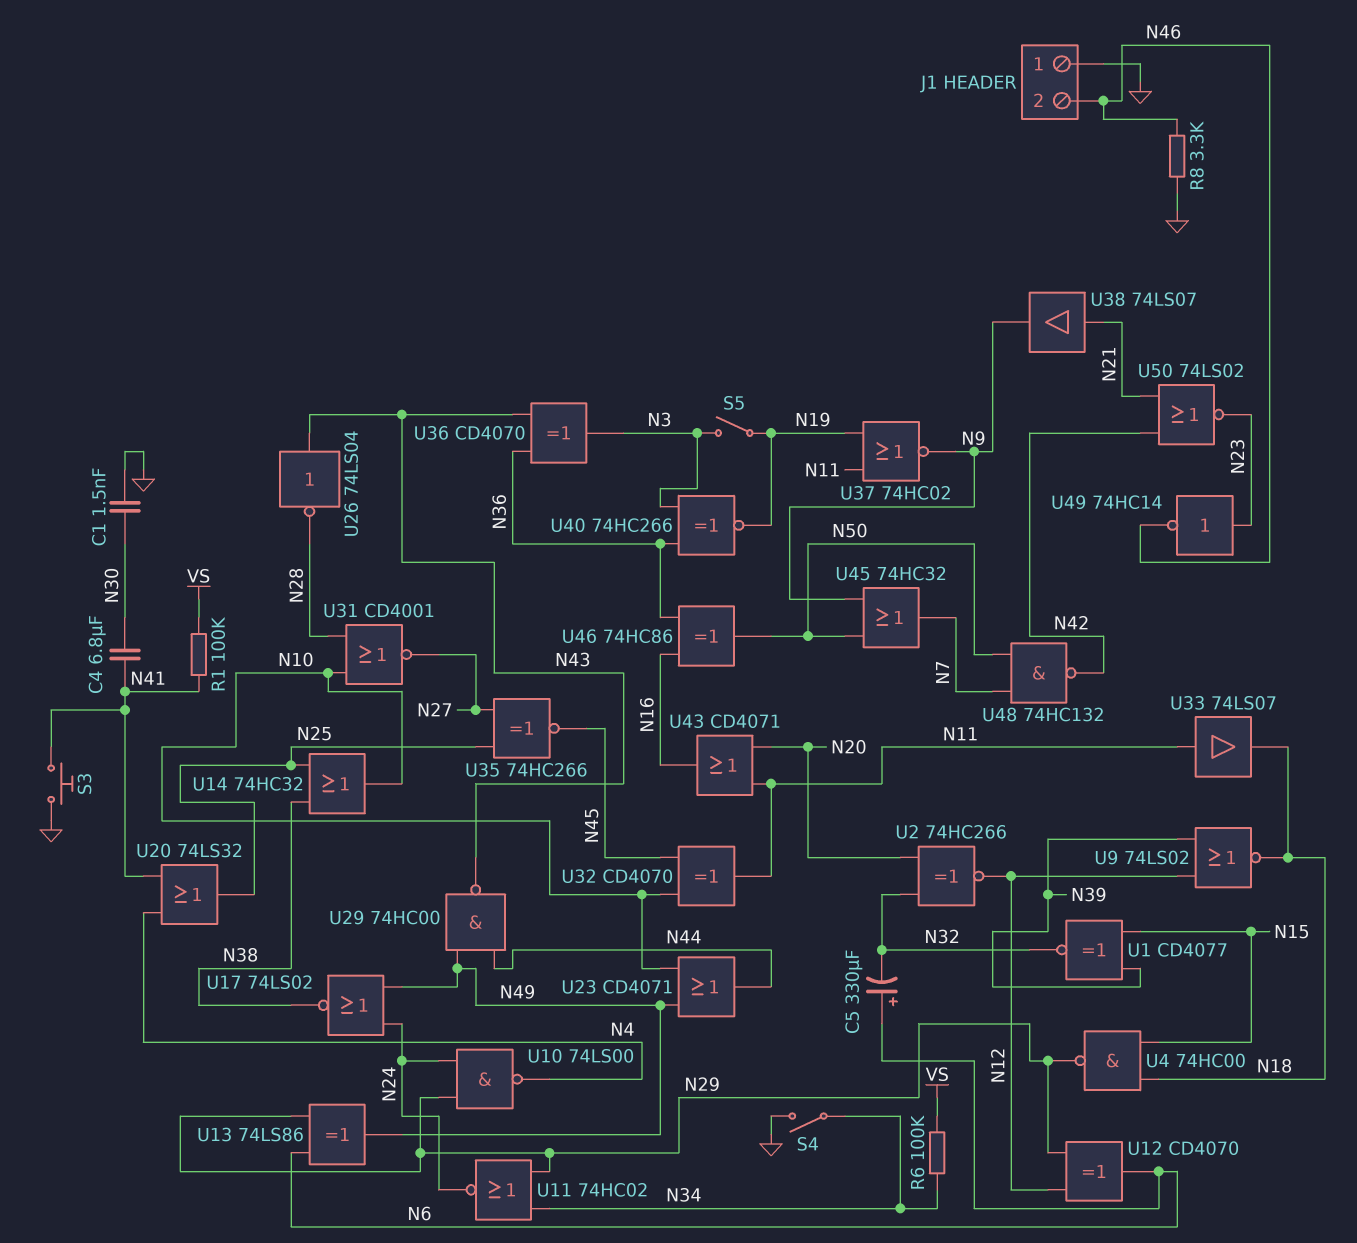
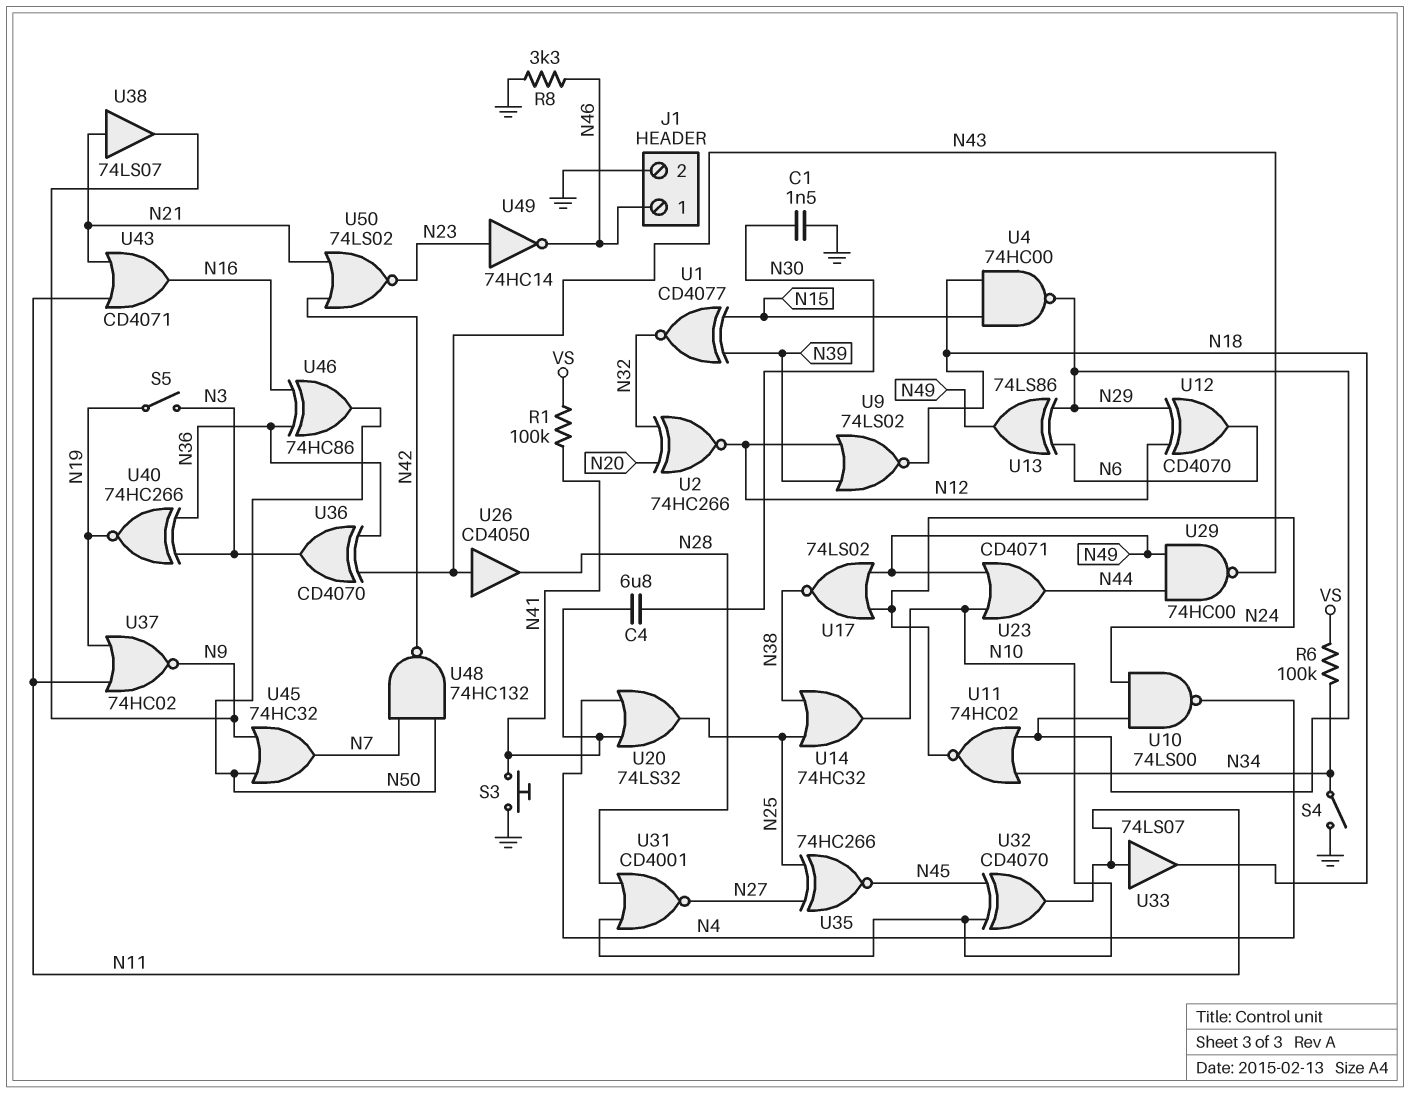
C5: 330uF (plus N6, minus N32) -> none
J1 pin 1: GND -> N46
J1 pin 2: N46 -> GND
U26: NOT 74LS04 (in N43, out N28) -> buffer CD4050 (in N43, out N28)
U43: OR CD4071 (in N11, in N20, out N16) -> OR CD4071 (in N11, in N21, out N16)

